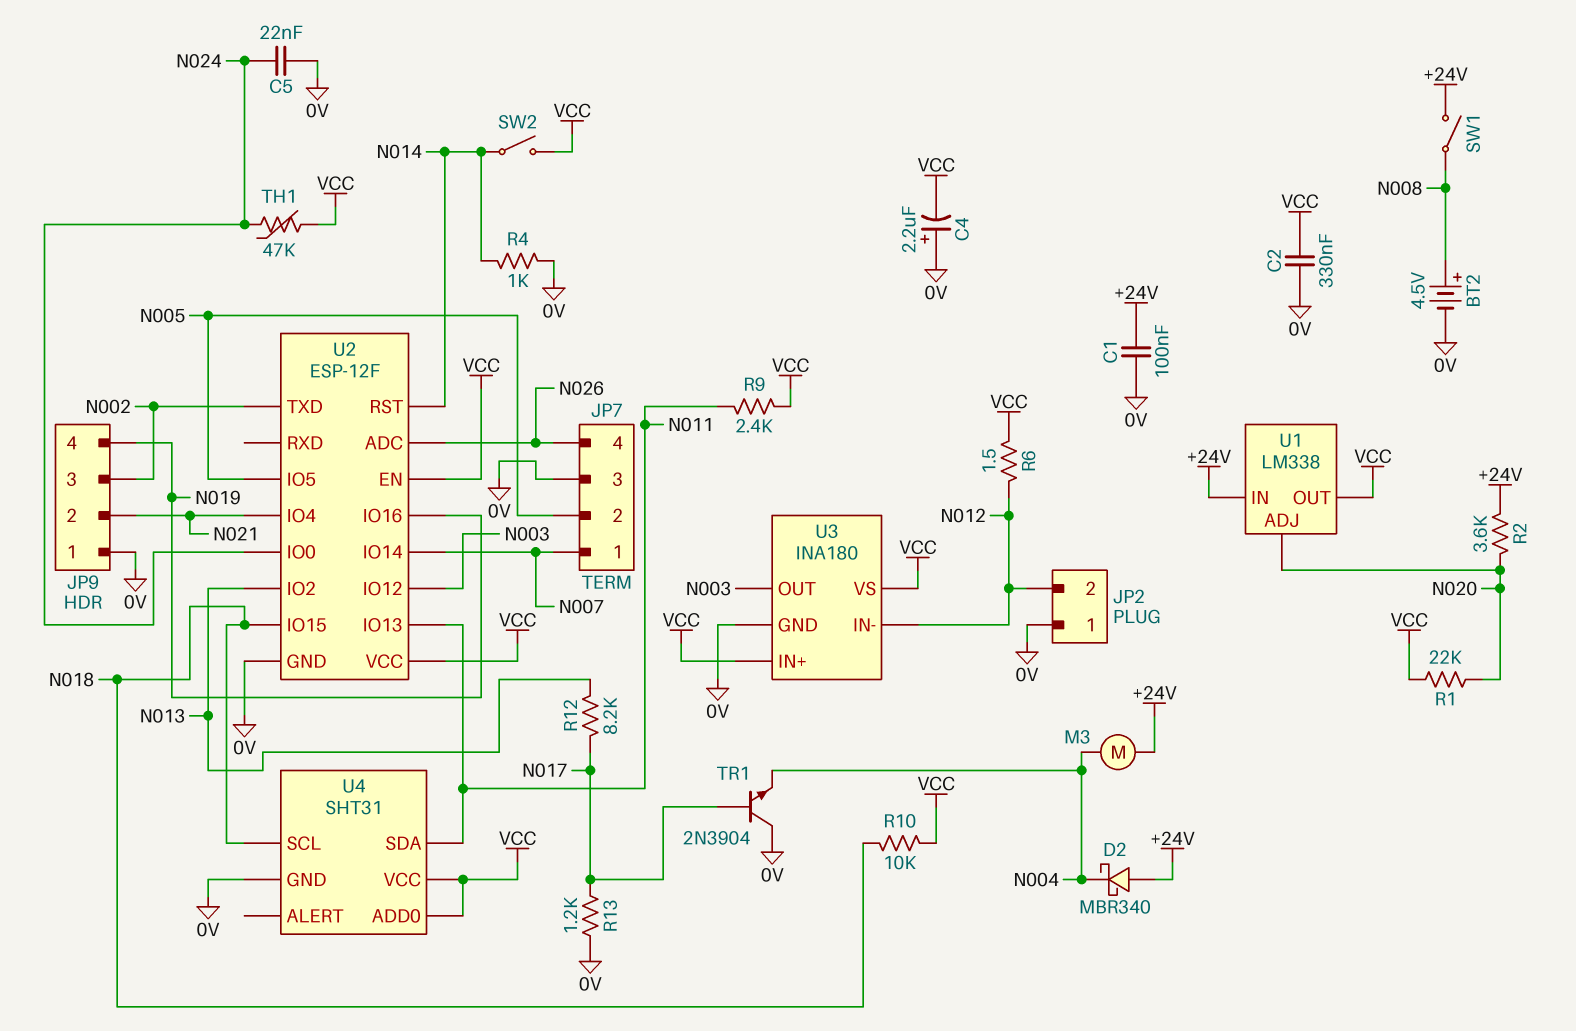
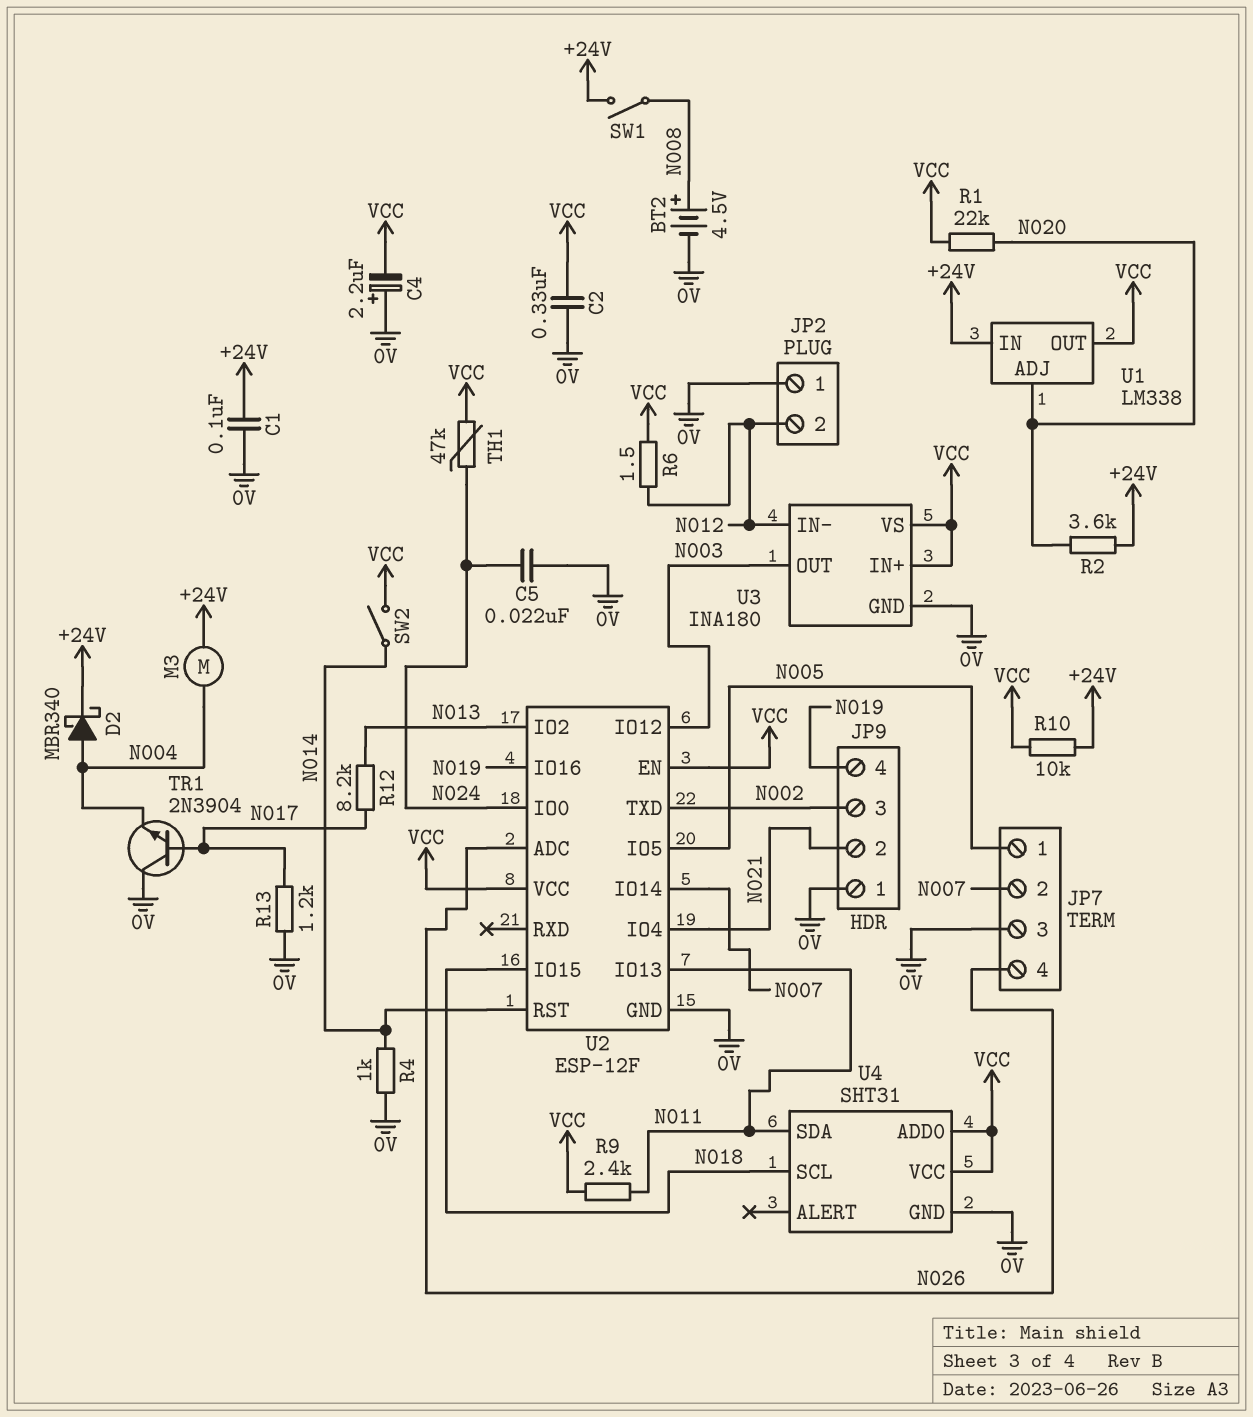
D2: schottky MBR340 (A +24V, K N004) -> schottky MBR340 (A N004, K +24V)
JP7 pin 1: N007 -> N005
JP7 pin 2: N005 -> N007
R10: 10k (N018, VCC) -> 10k (+24V, VCC)

